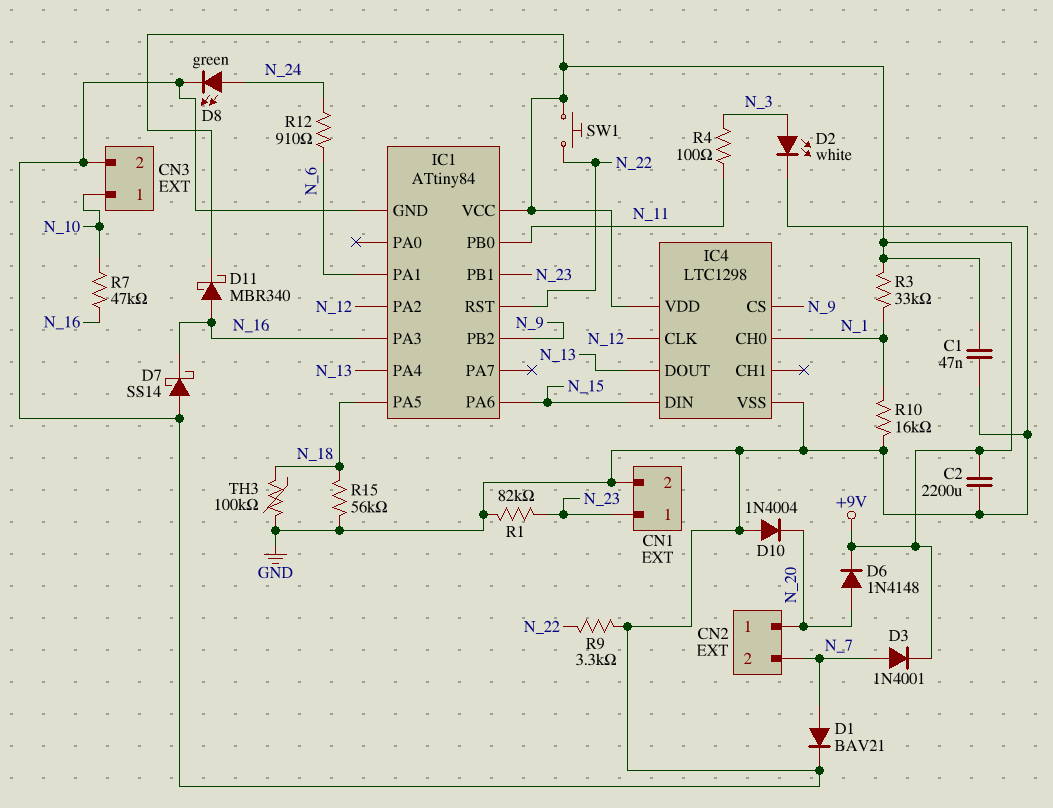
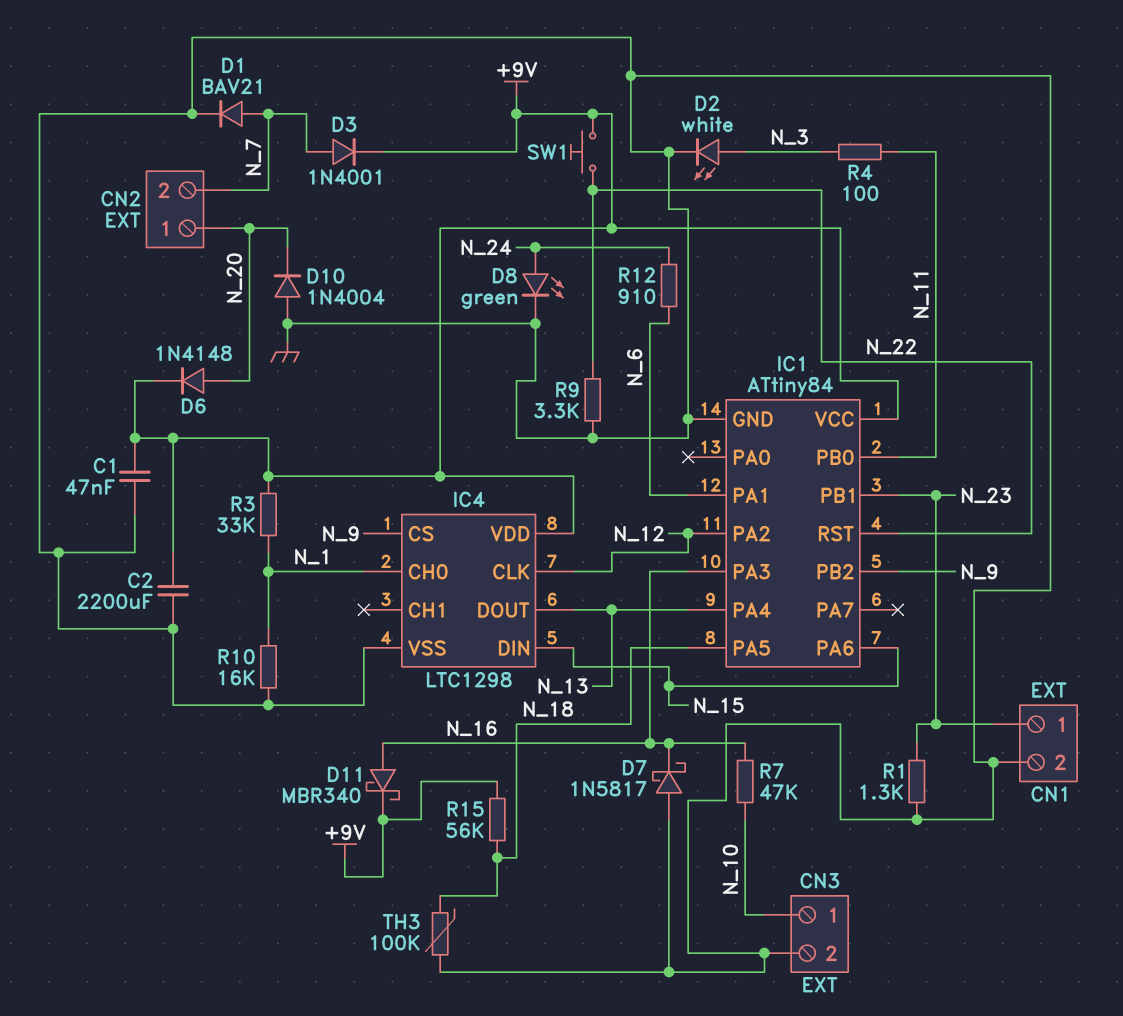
D7: schottky SS14 (A GND, K N_16) -> schottky 1N5817 (A GND, K N_16)
R1: 82k (GND, N_23) -> 1.3k (GND, N_23)
R15: 56k (GND, N_18) -> 56k (+9V, N_18)

